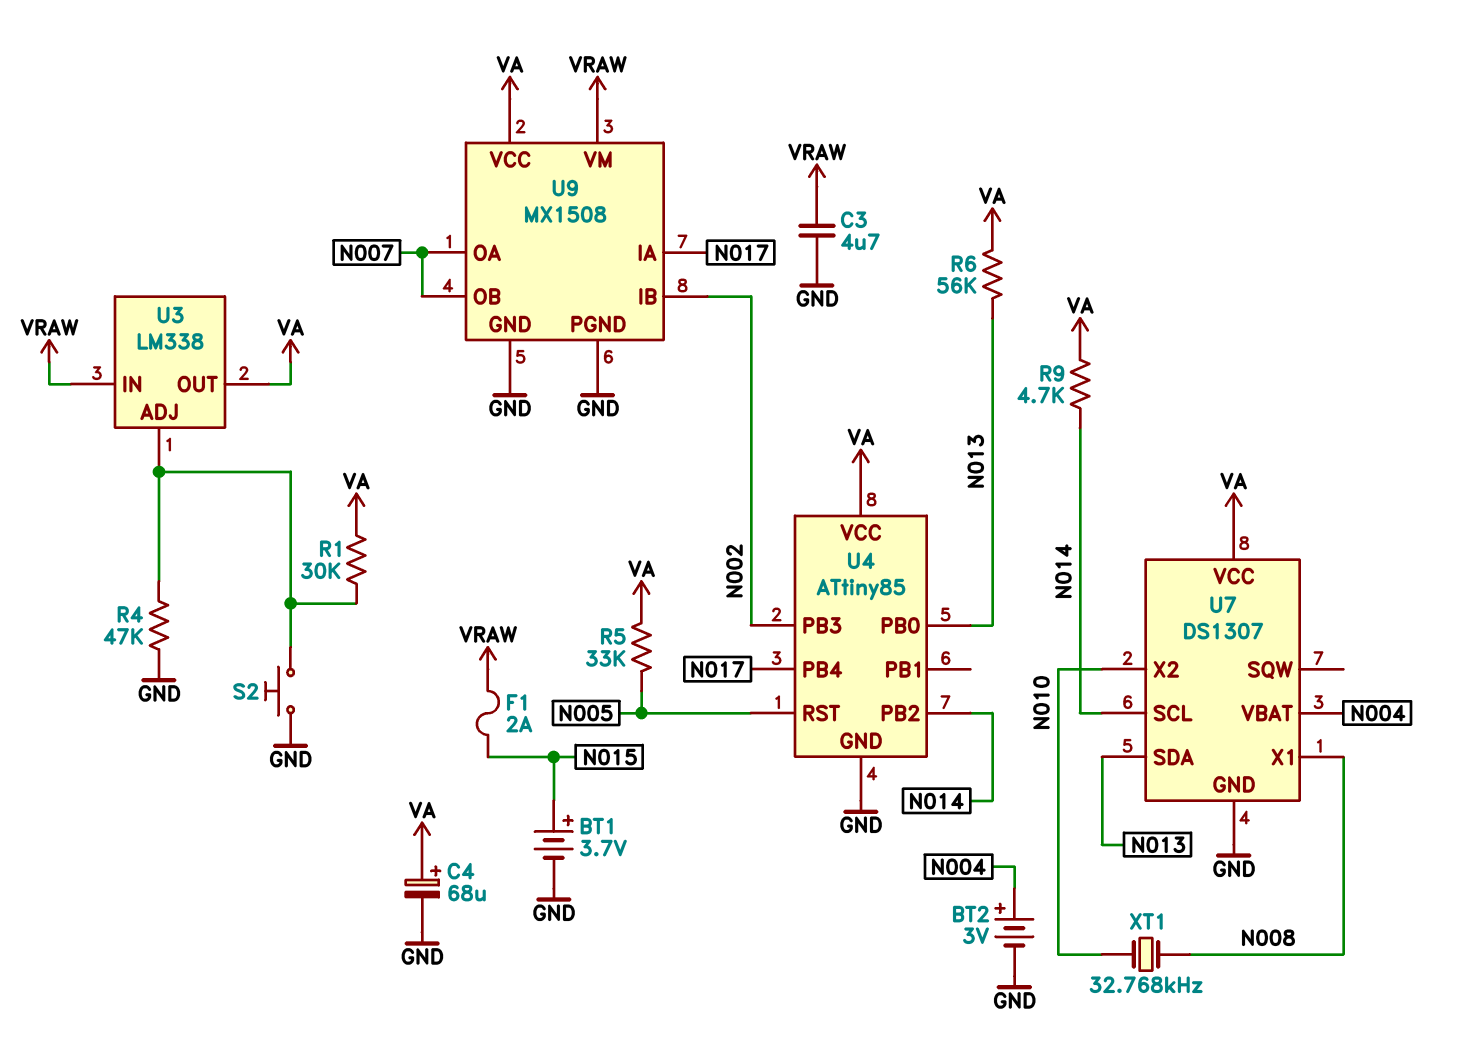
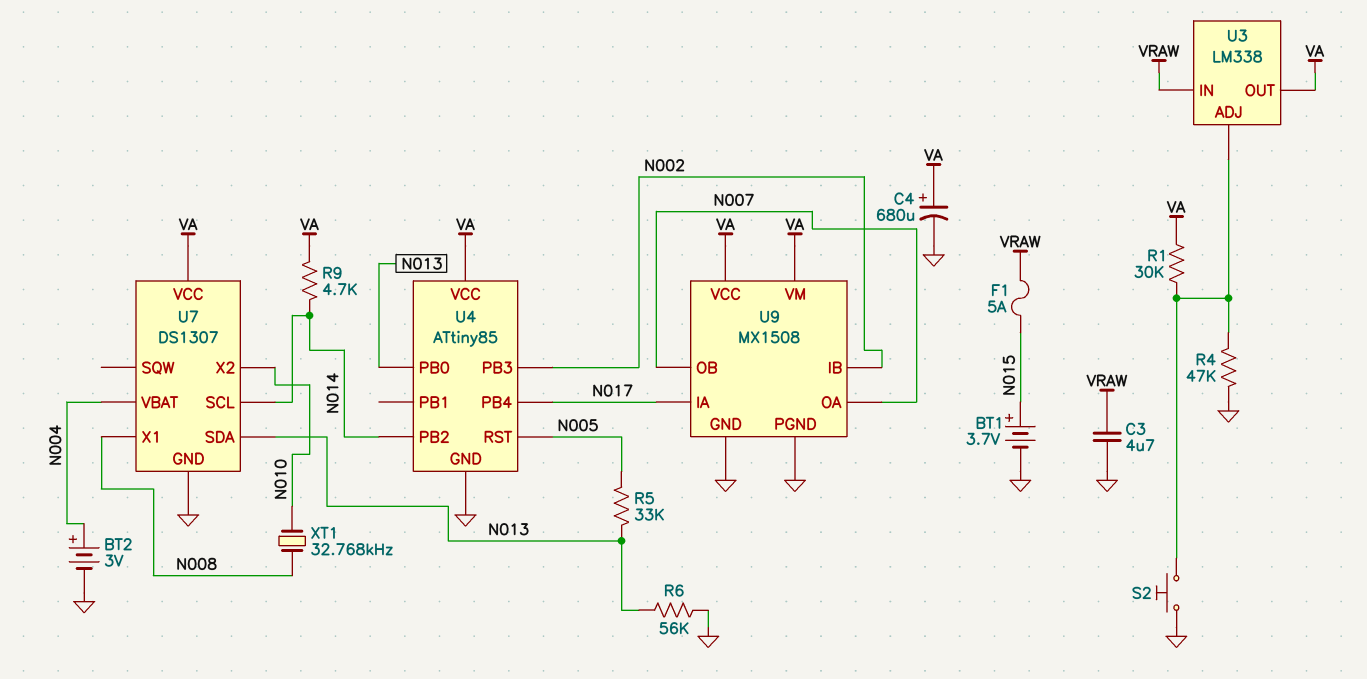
C4: 68uF (plus VA, minus GND) -> 680uF (plus VA, minus GND)
F1: 2A (N015, VRAW) -> 5A (N015, VRAW)
R5: 33k (N005, VA) -> 33k (N005, N013)
R6: 56k (N013, VA) -> 56k (GND, N013)
U9 pin VM: VRAW -> VA

